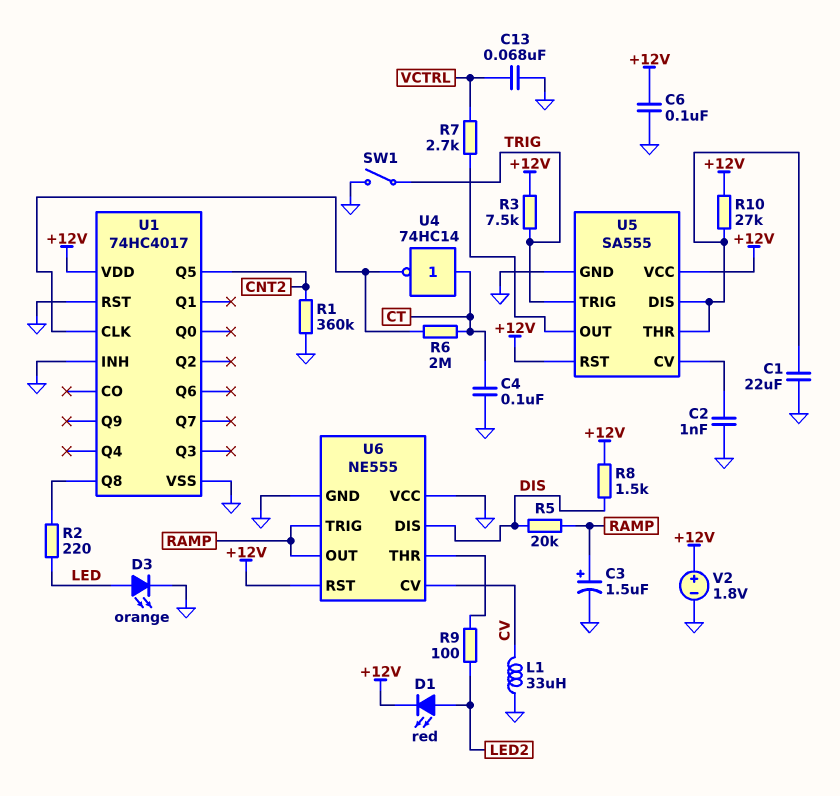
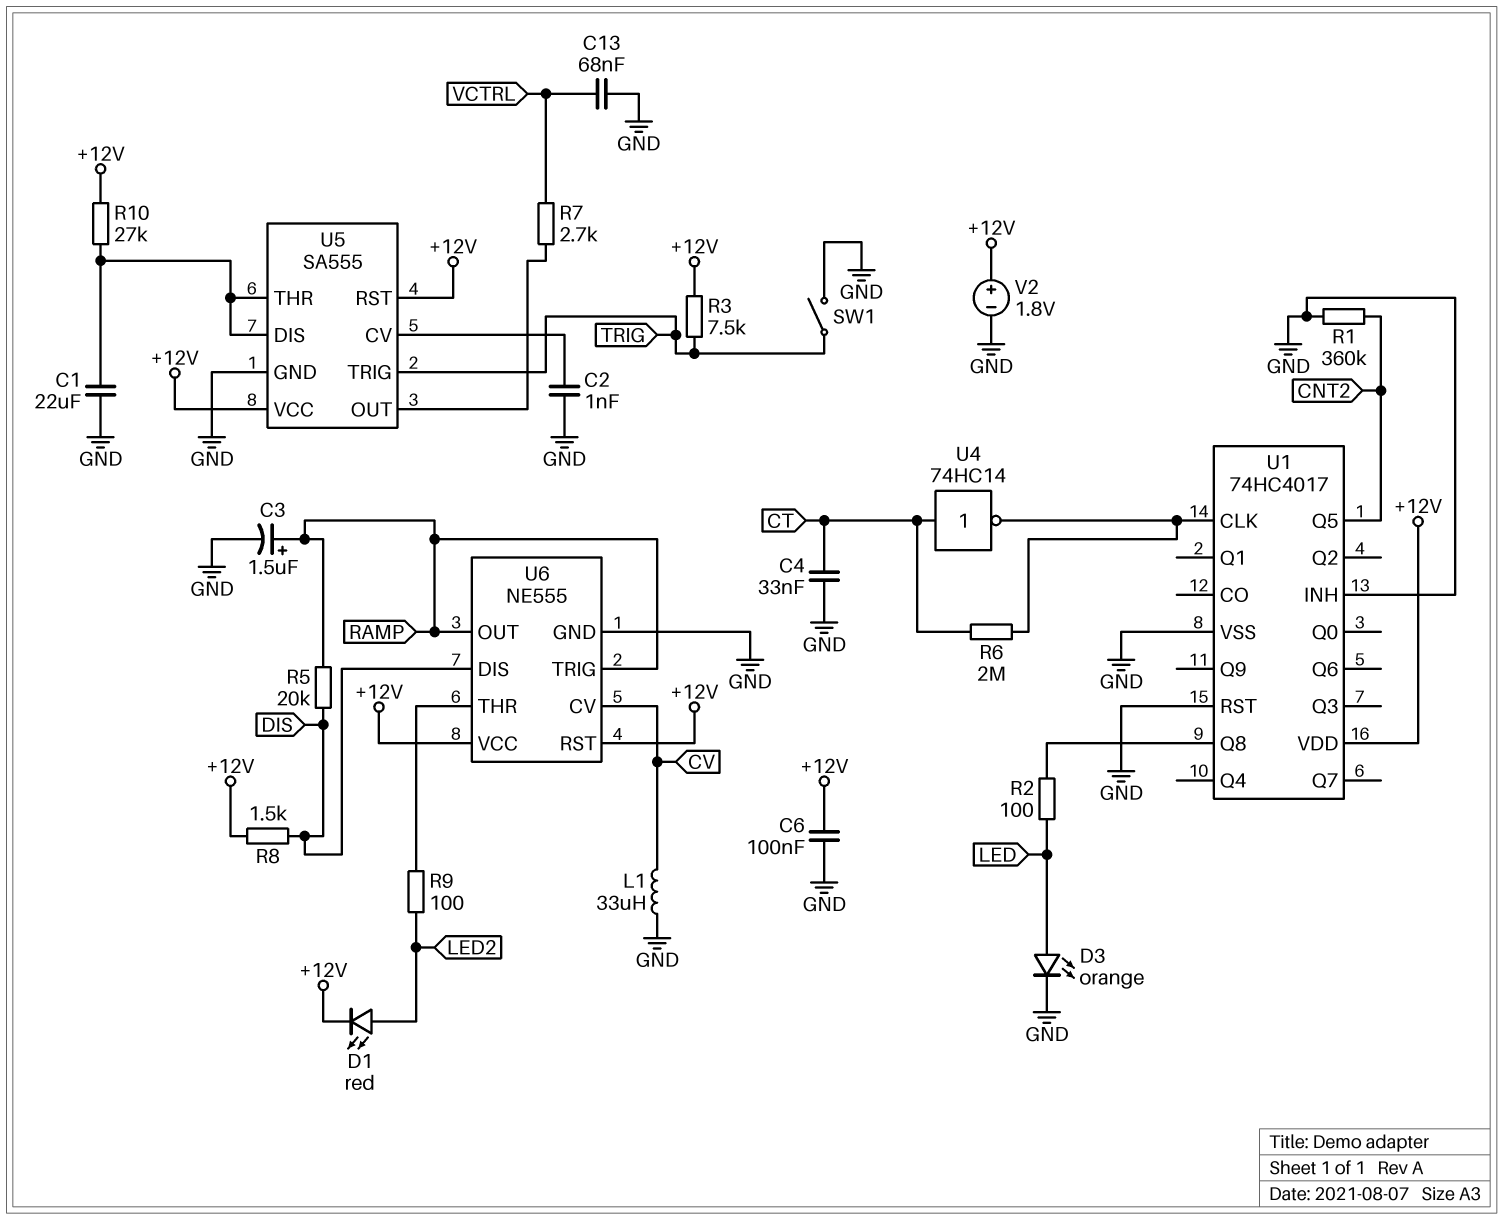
C4: 100nF (CT, GND) -> 33nF (CT, GND)
R2: 220 (LED, U1/Q8) -> 100 (LED, U1/Q8)
U6 pin VCC: GND -> +12V

